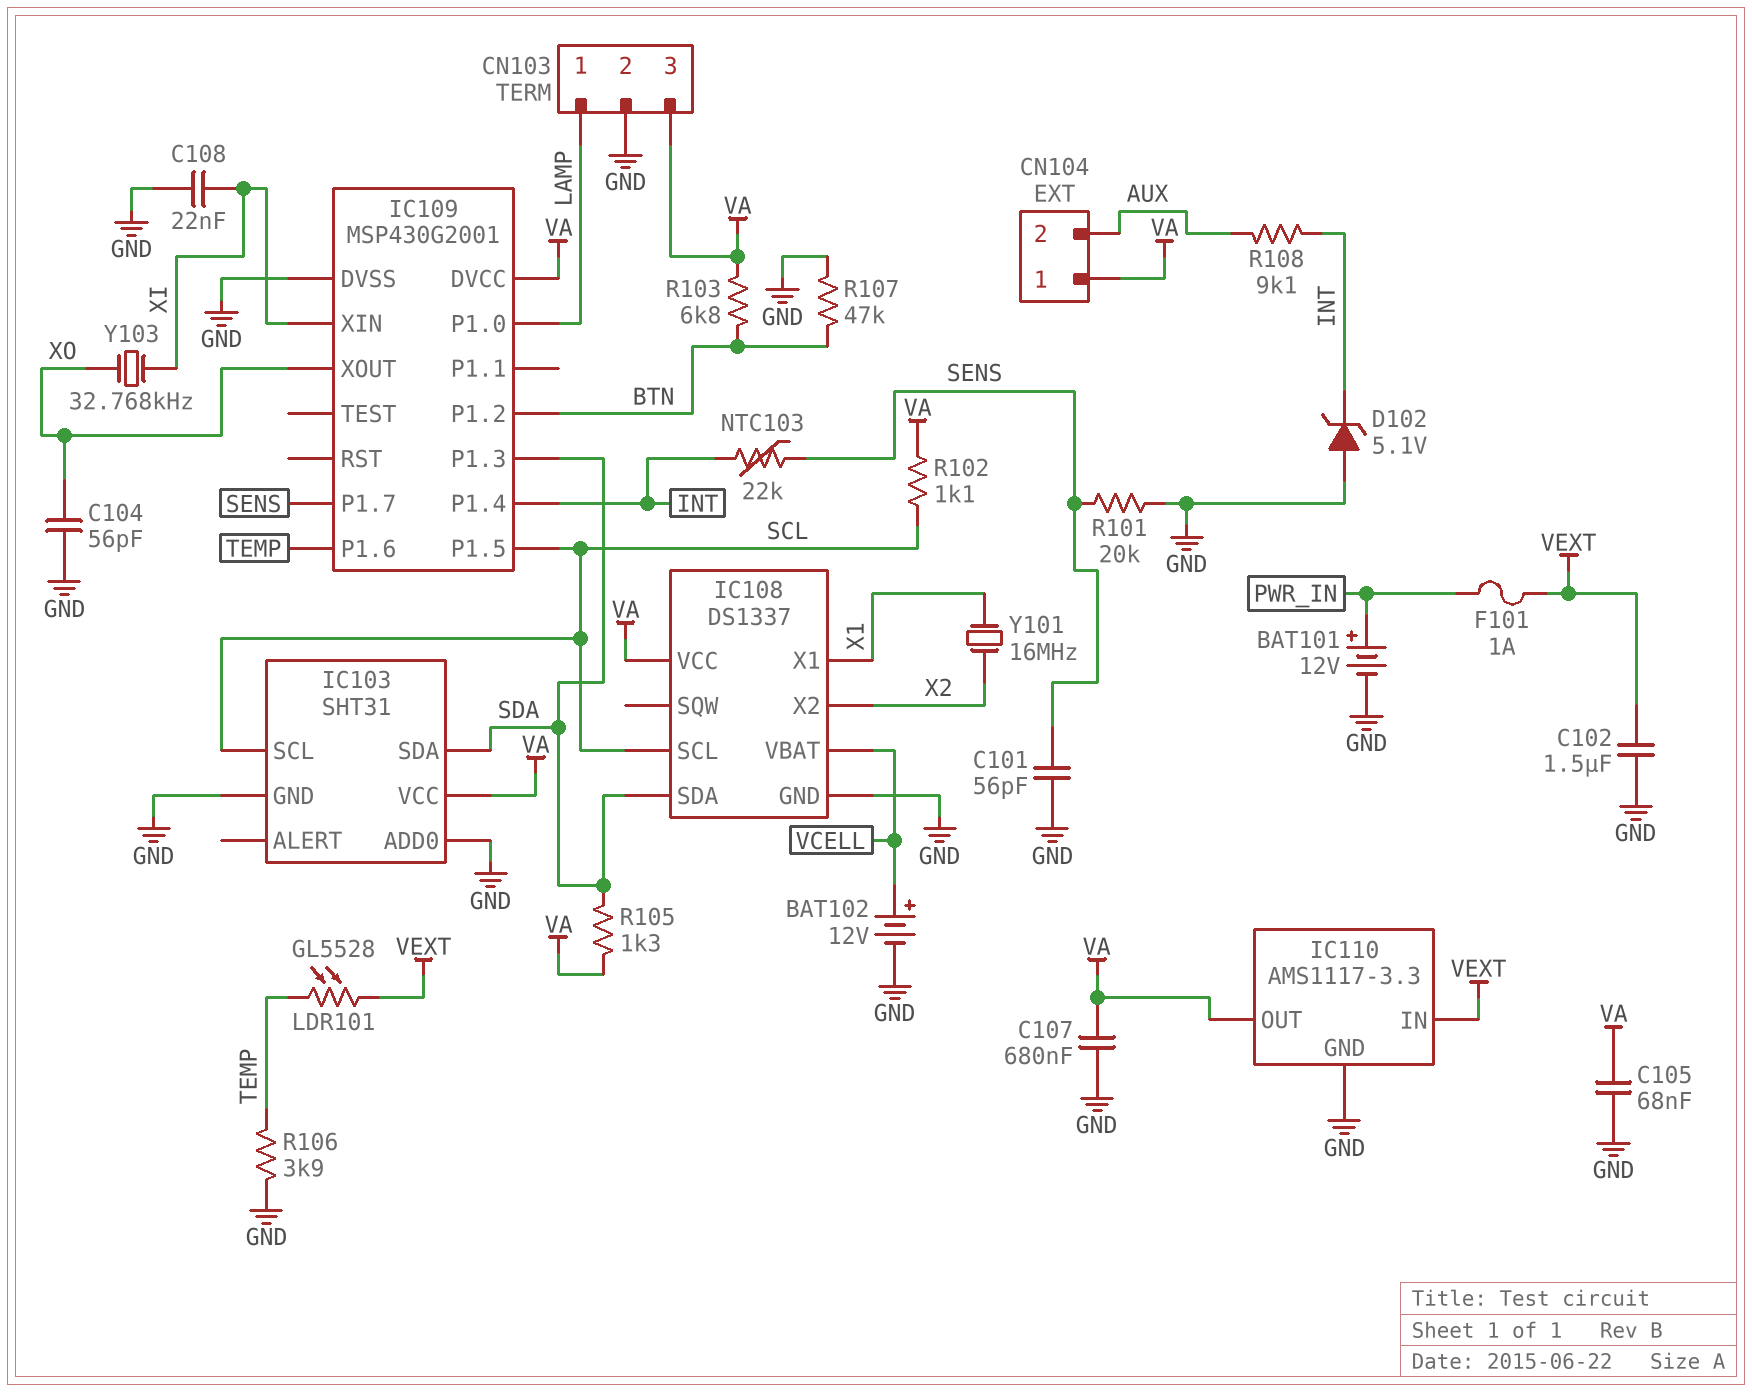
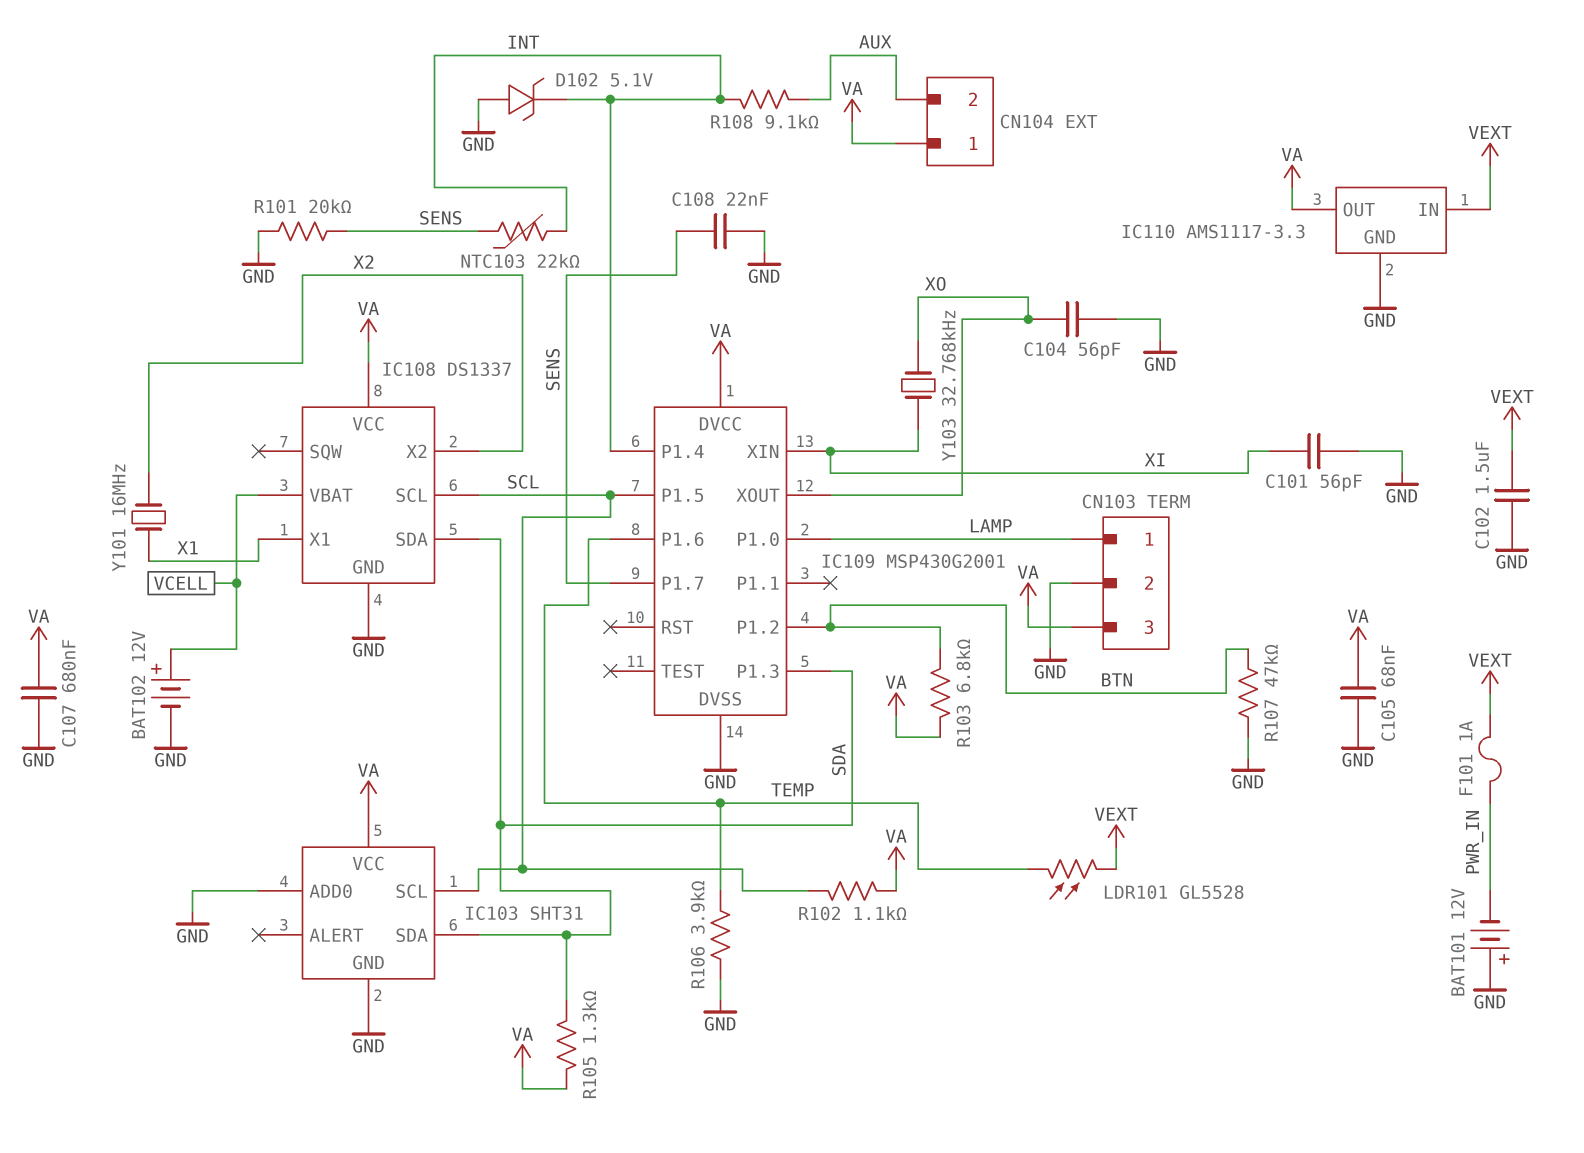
BAT101: 12V (plus PWR_IN, minus GND) -> 12V (plus GND, minus PWR_IN)
C101: 56pF (GND, SENS) -> 56pF (GND, XI)
C108: 22nF (GND, XI) -> 22nF (GND, SENS)

